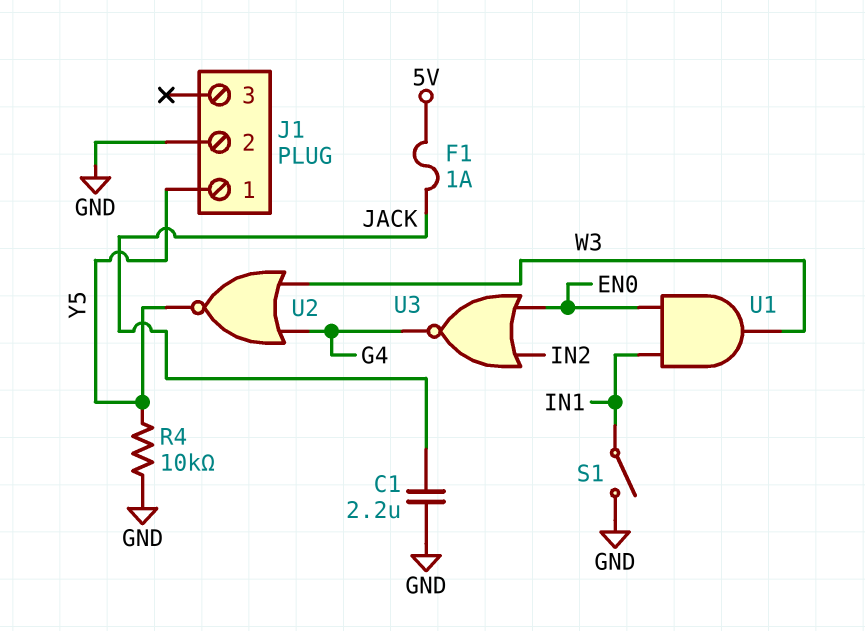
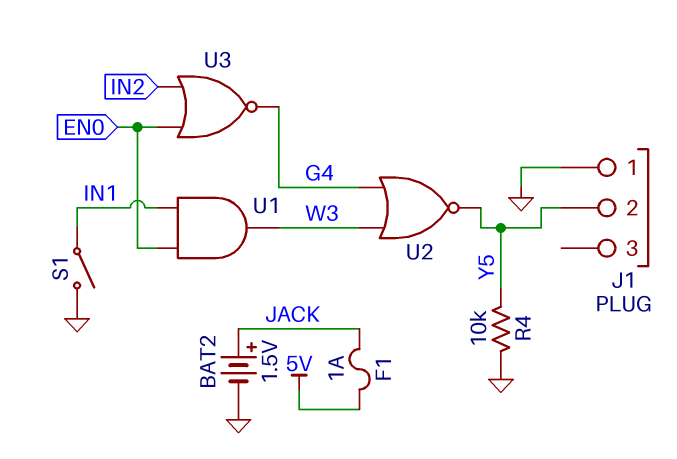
BAT2: none -> 1.5V (plus JACK, minus GND)
C1: 2.2uF (GND, JACK) -> none
J1 pin 1: Y5 -> GND
J1 pin 2: GND -> Y5

